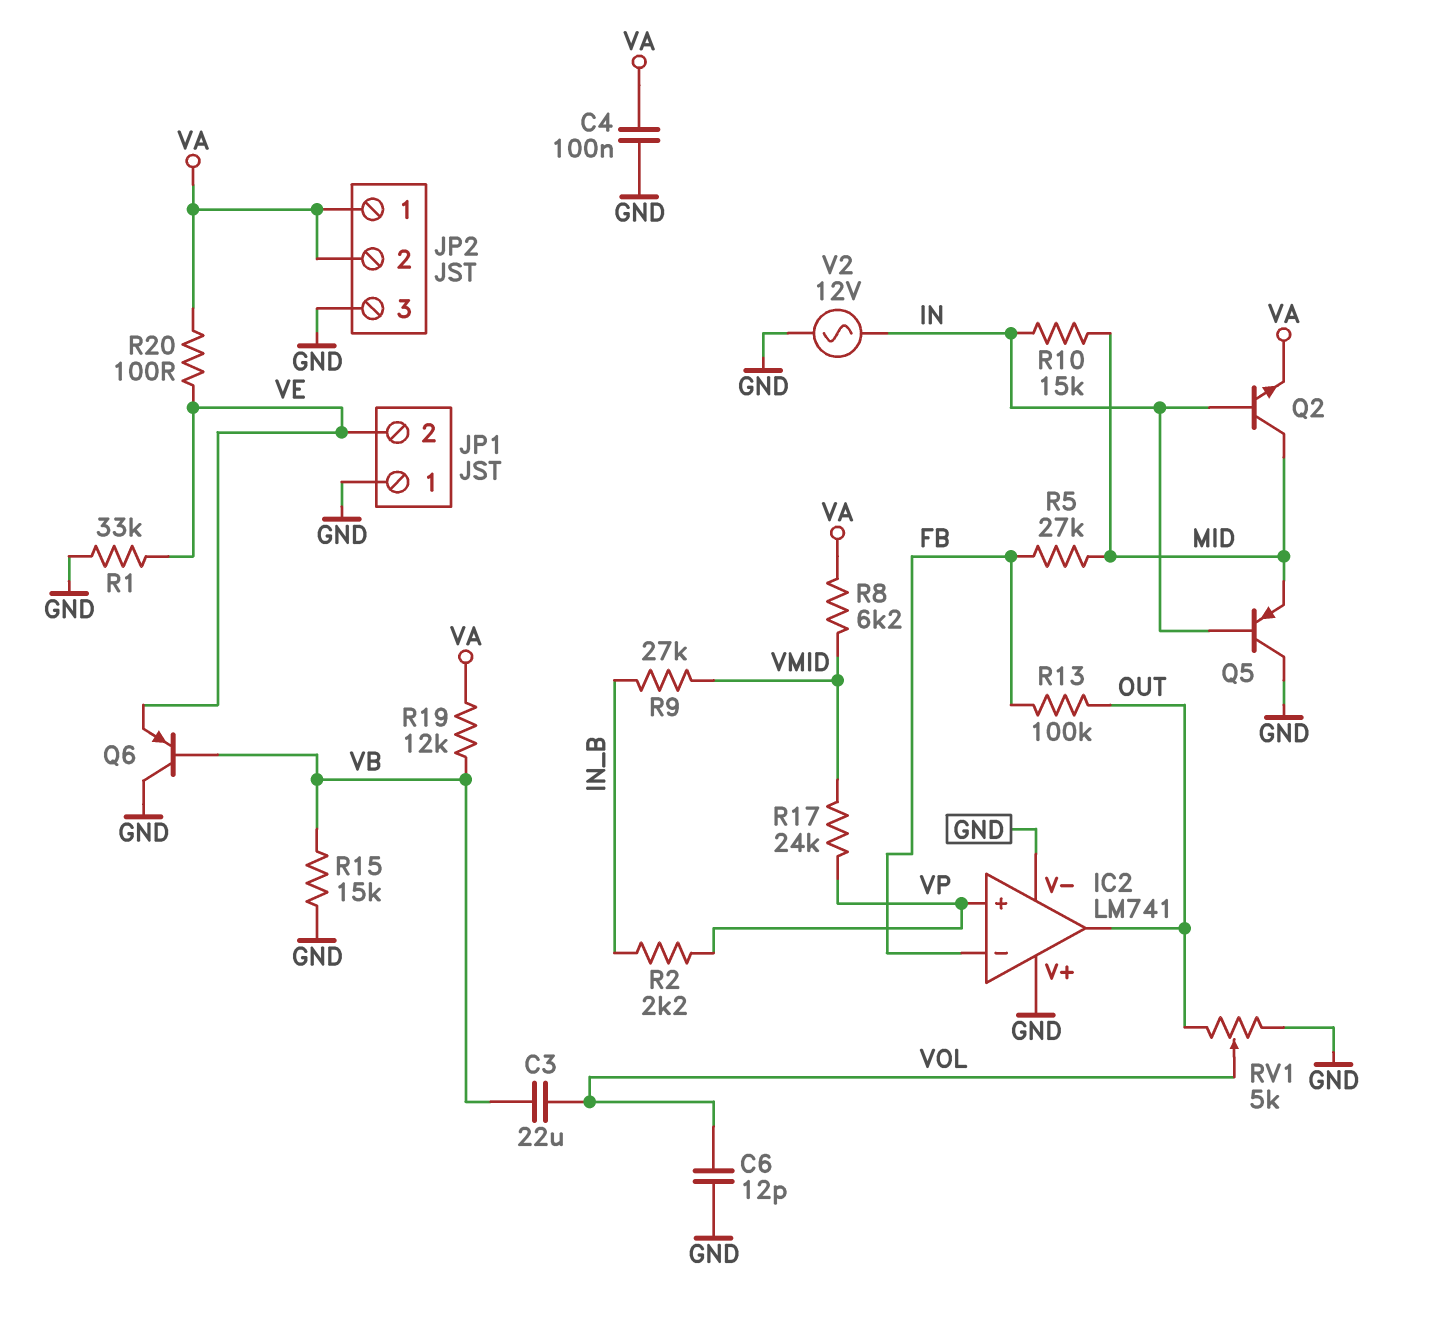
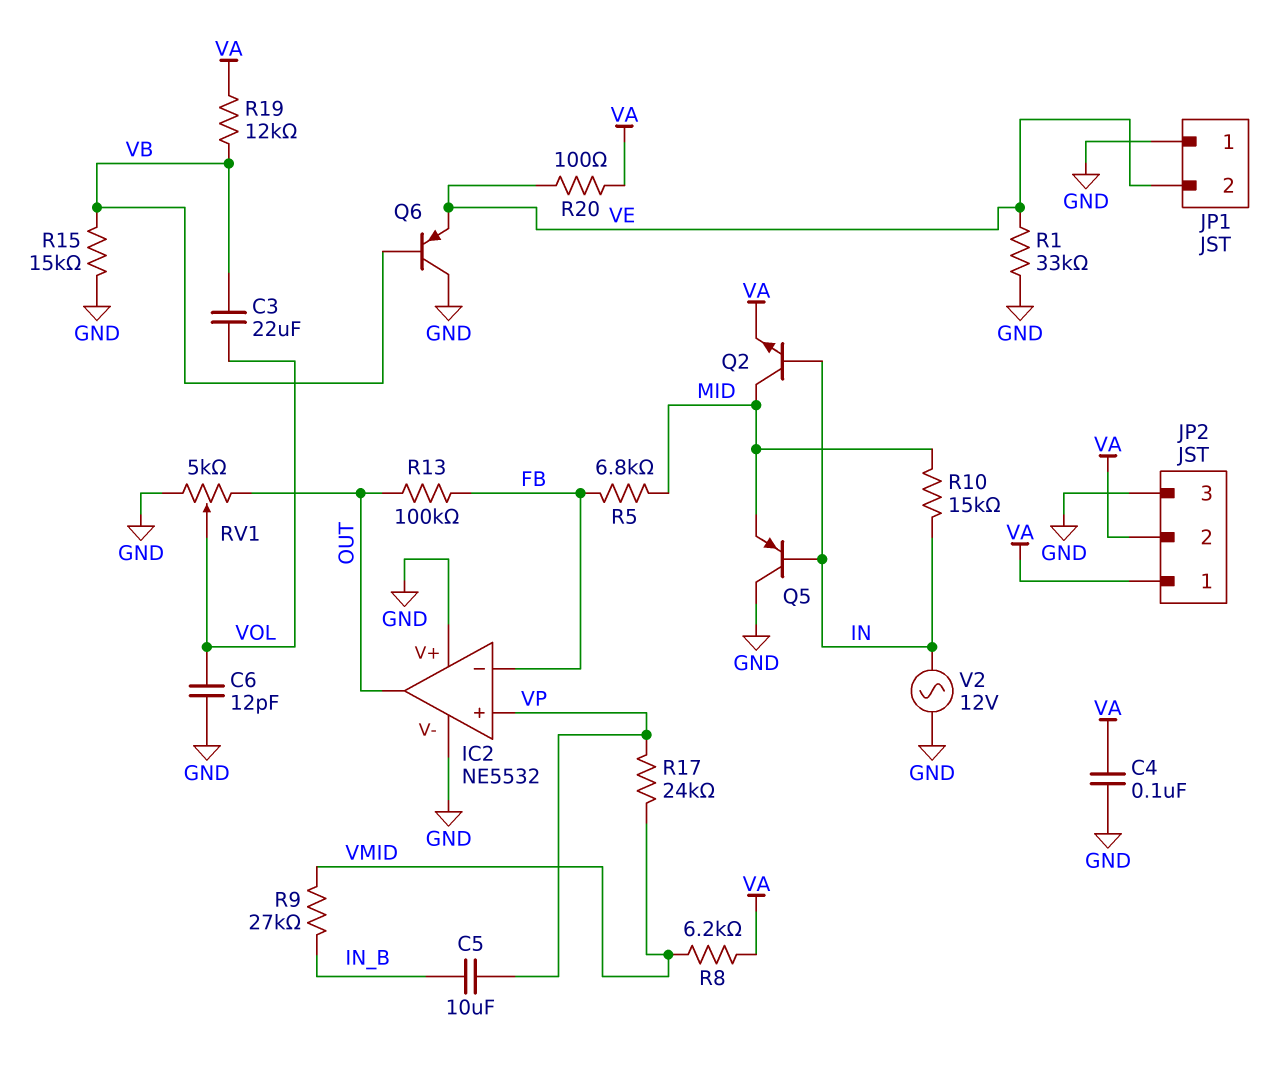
C5: none -> 10uF (IN_B, VP)
IC2: LM741 -> NE5532
R2: 2.2k (IN_B, VP) -> none
R5: 27k (FB, MID) -> 6.8k (FB, MID)

